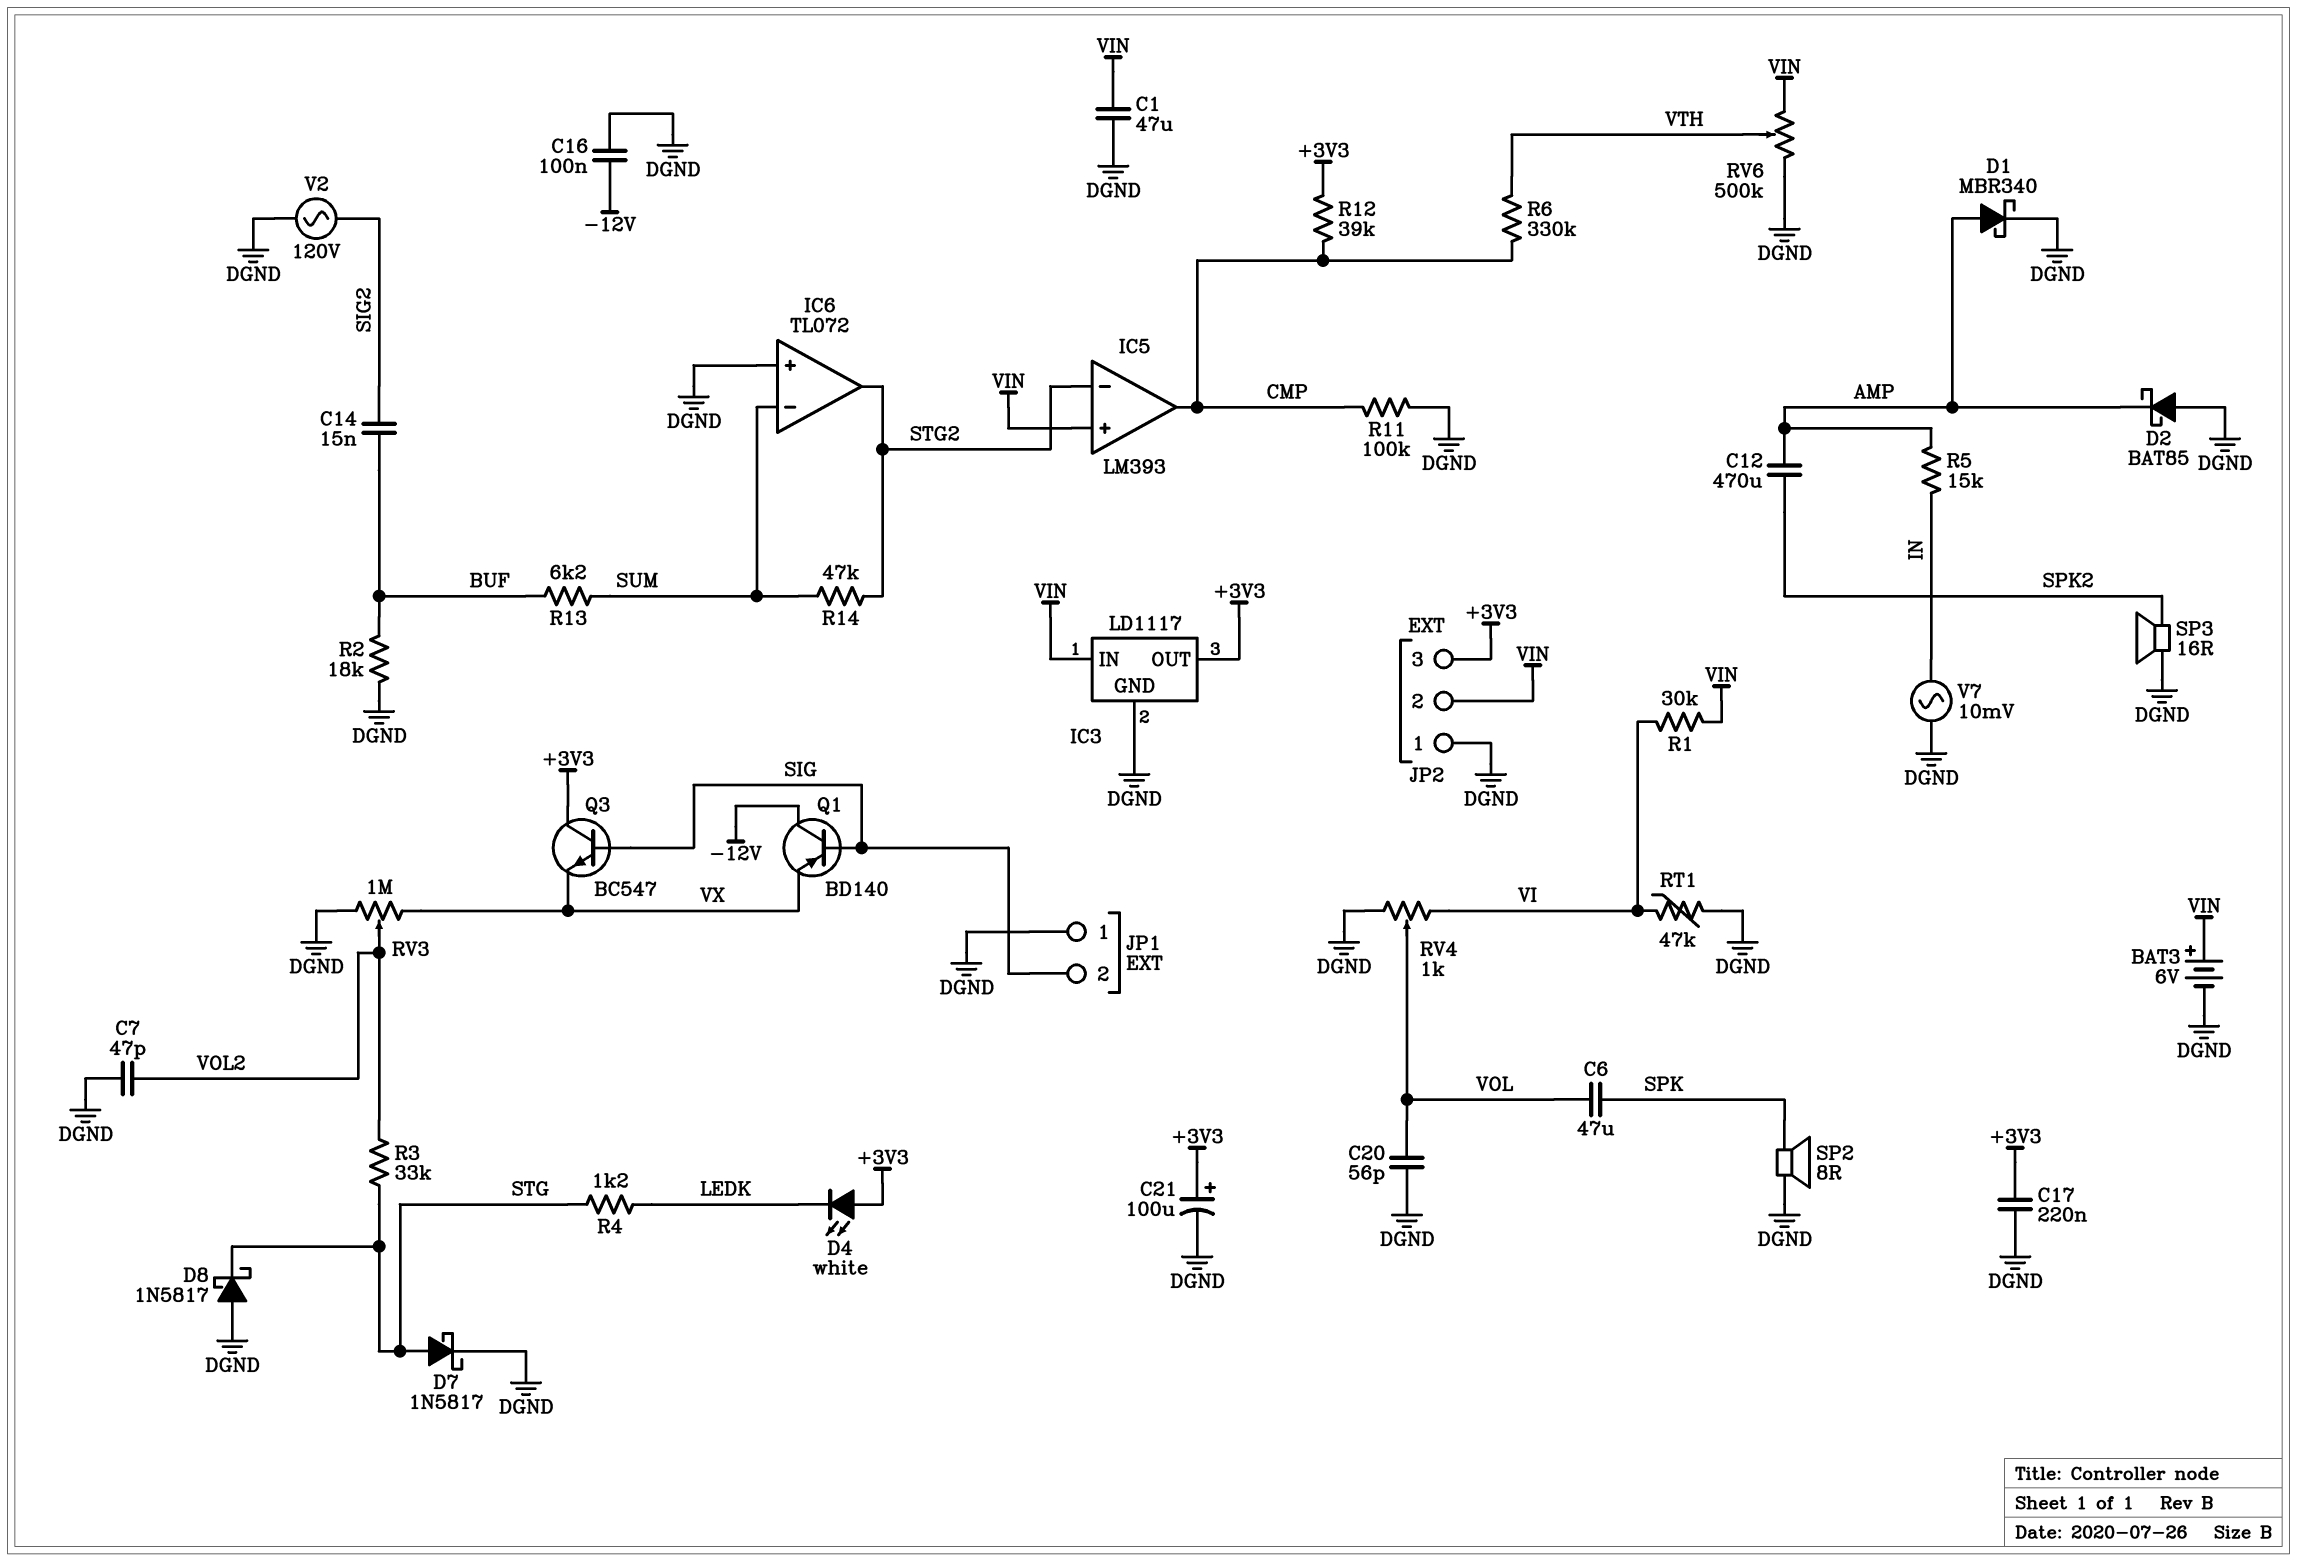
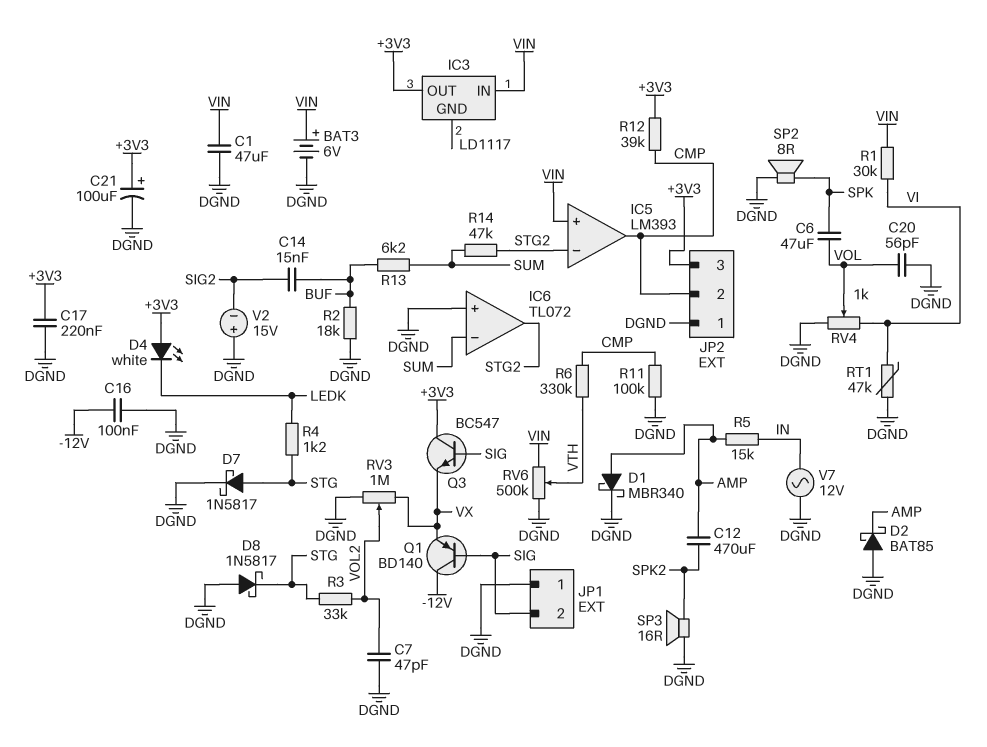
IC3 pin GND: DGND -> none
JP2 pin 2: VIN -> CMP
V2: AC 120V (DGND, SIG2) -> 15V (plus DGND, minus SIG2)
V7: AC 10mV (DGND, IN) -> AC 12V (DGND, IN)

